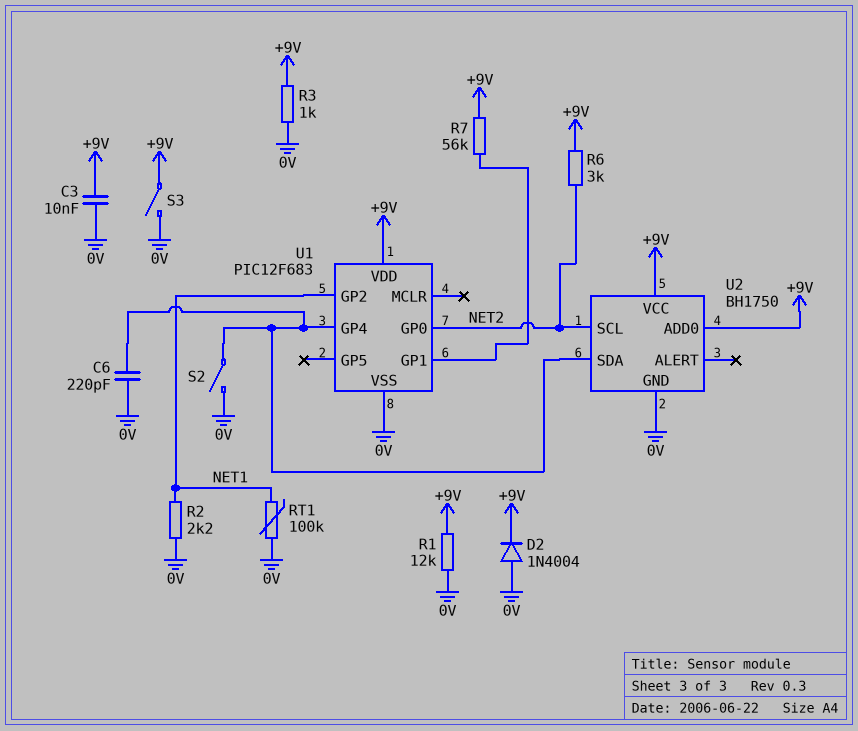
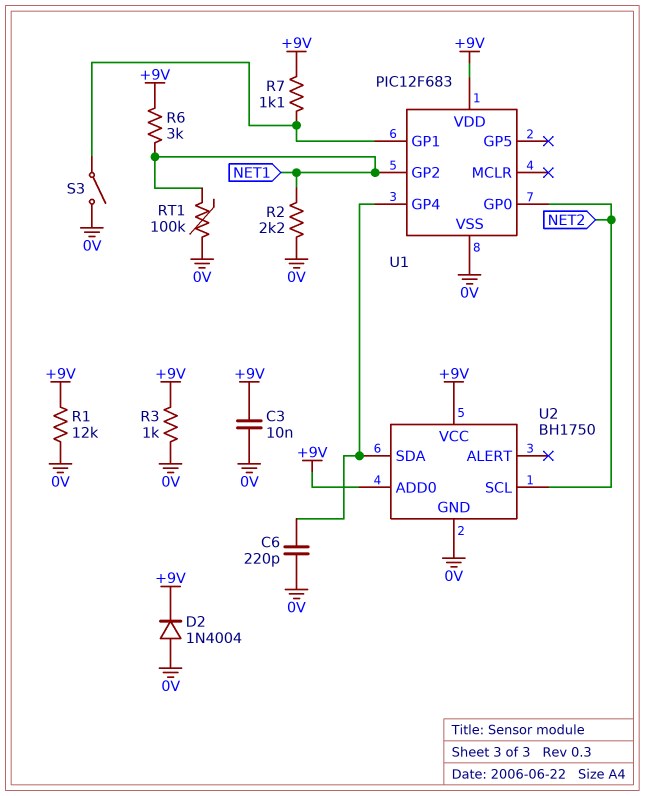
R6: 3k (+9V, NET2) -> 3k (+9V, NET1)
R7: 56k (+9V, U1/GP1) -> 1.1k (+9V, U1/GP1)
S2: switch (0V, U1/GP4) -> none
S3: switch (+9V, 0V) -> switch (0V, U1/GP1)

